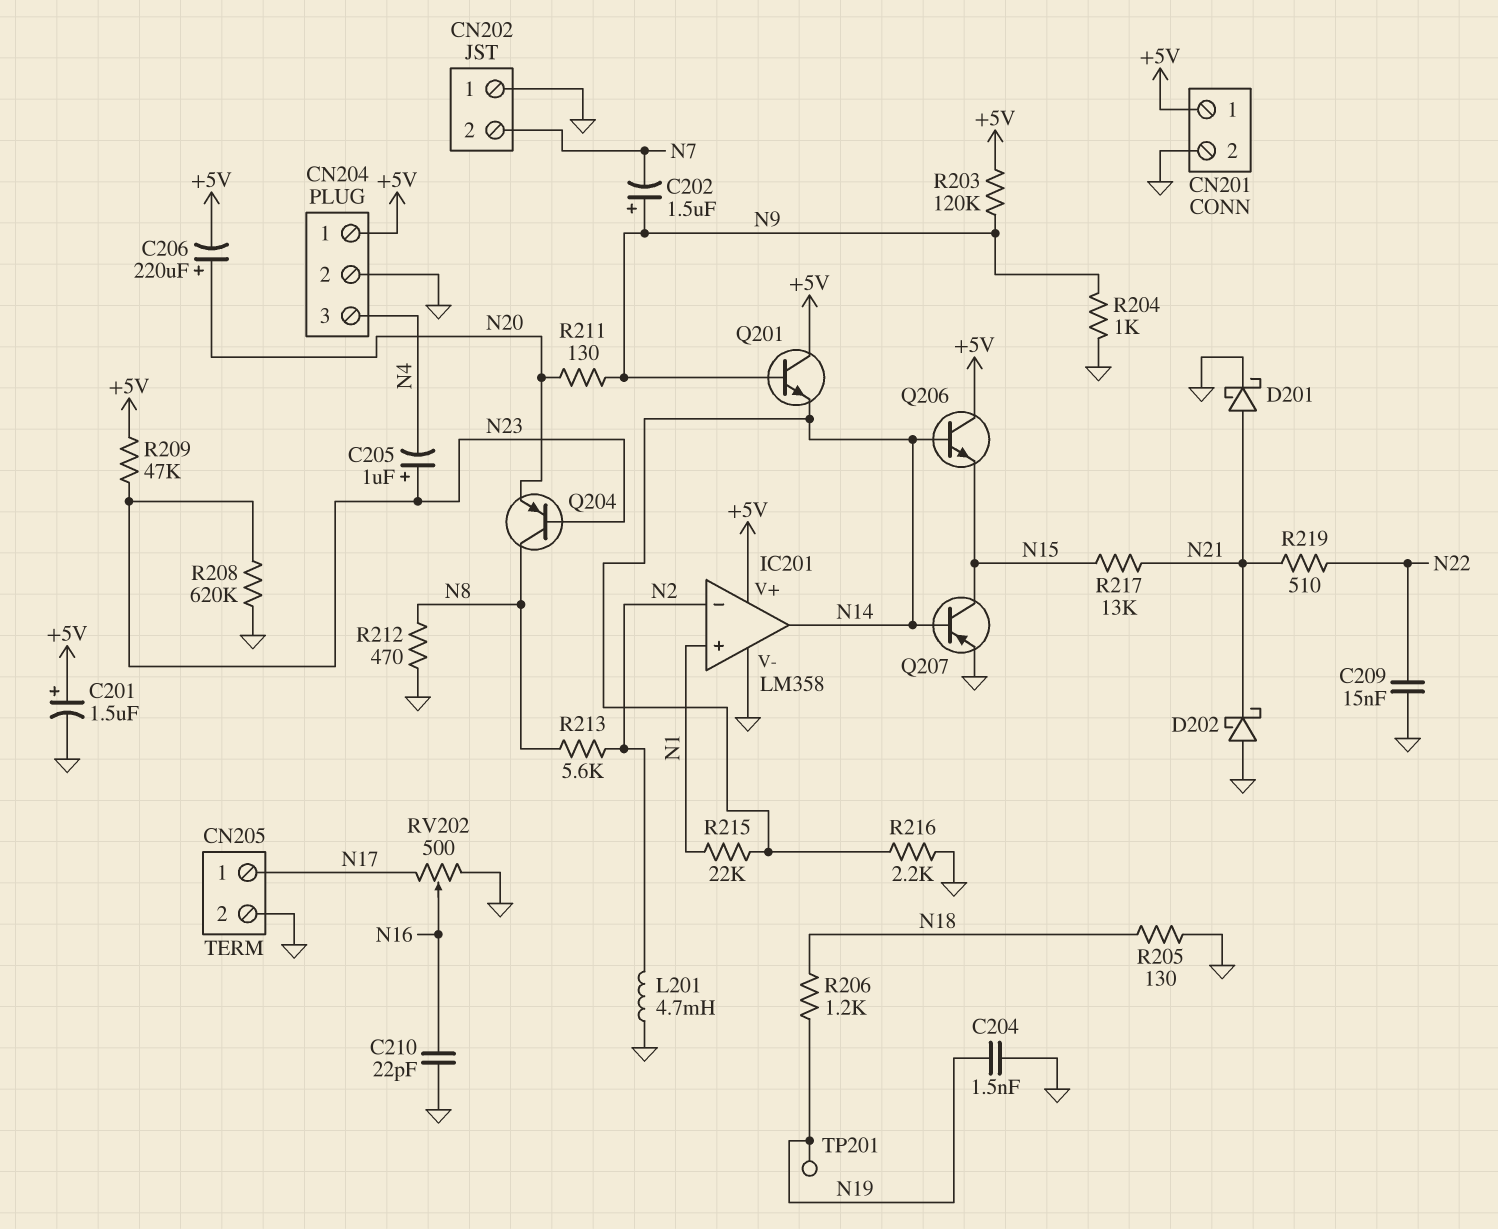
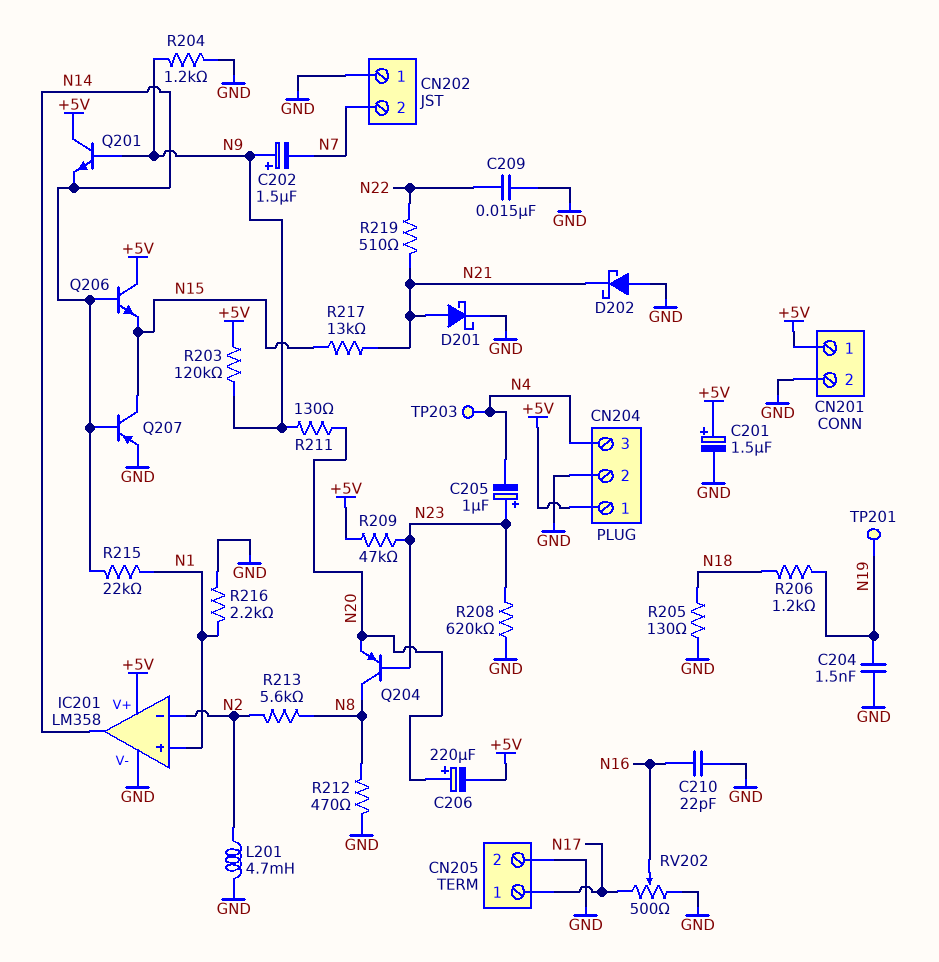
R204: 1k (GND, N9) -> 1.2k (GND, N9)
R216: 2.2k (GND, N14) -> 2.2k (GND, N1)
TP203: none -> test point (N4)

